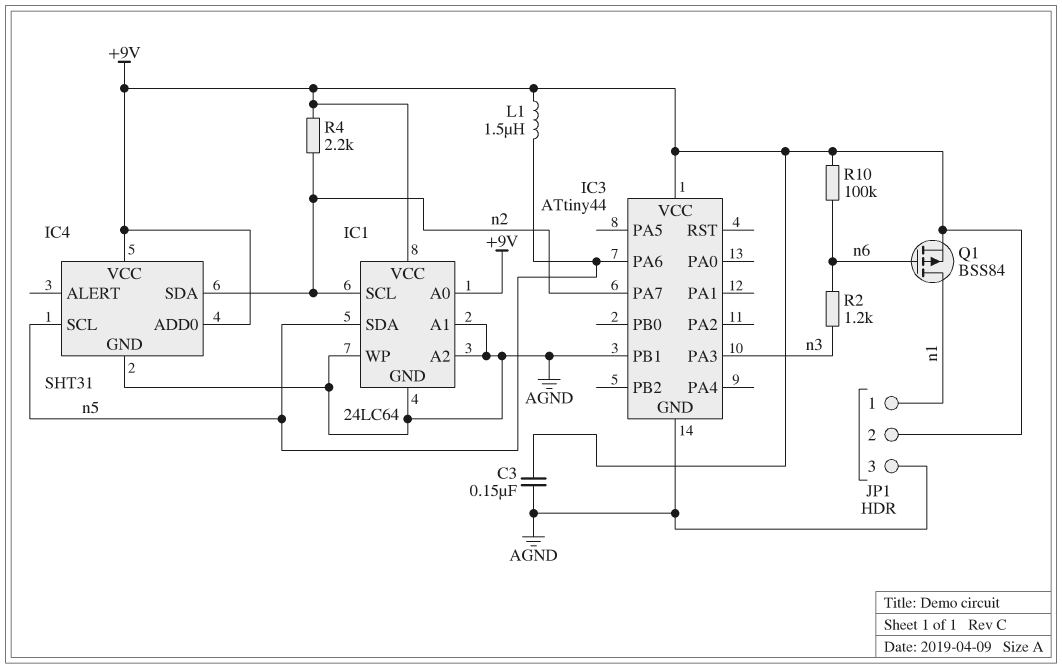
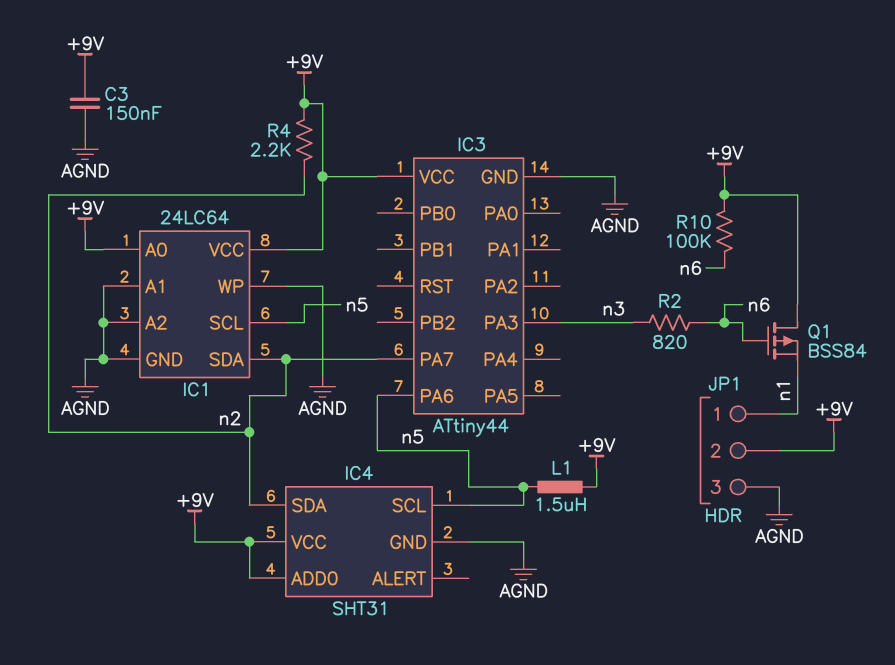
IC1 pin SCL: n2 -> n5
IC1 pin SDA: n5 -> n2
IC3 pin PB1: AGND -> none
Q1: PMOS BSS84 (G n6, D n1, S +9V) -> PMOS BSS84 (G n6, D +9V, S n1)
R2: 1.2k (n3, n6) -> 820 (n3, n6)

